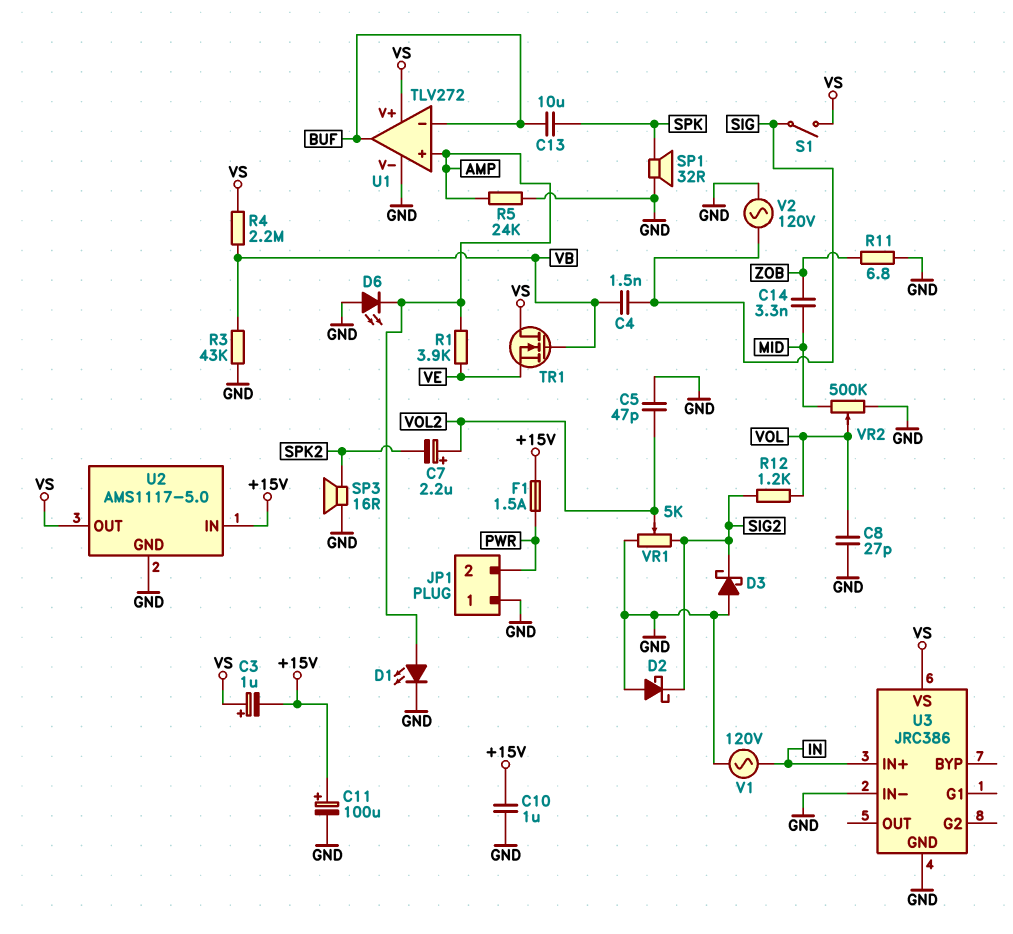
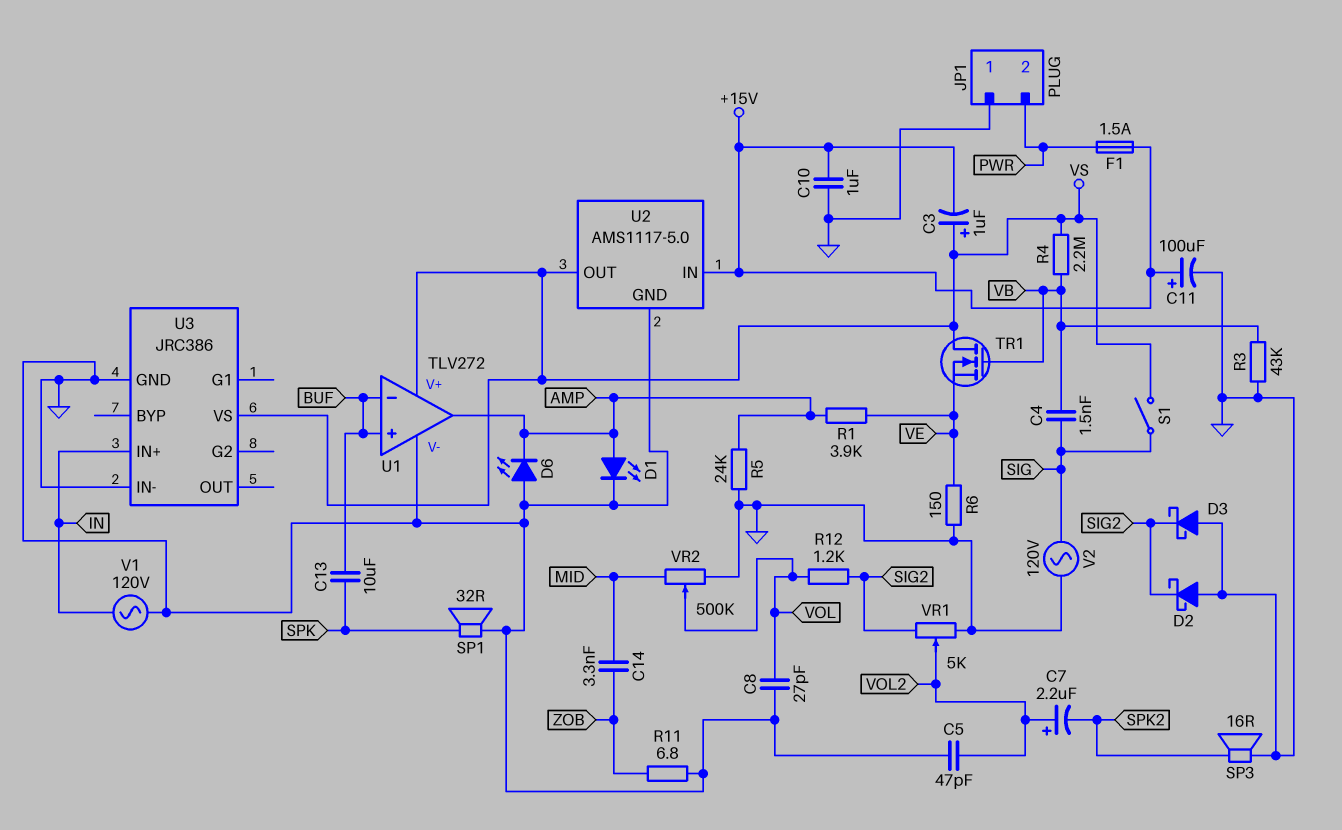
R6: none -> 150 (GND, VE)
U1 pin in+: AMP -> BUF
U1 pin out: BUF -> AMP

